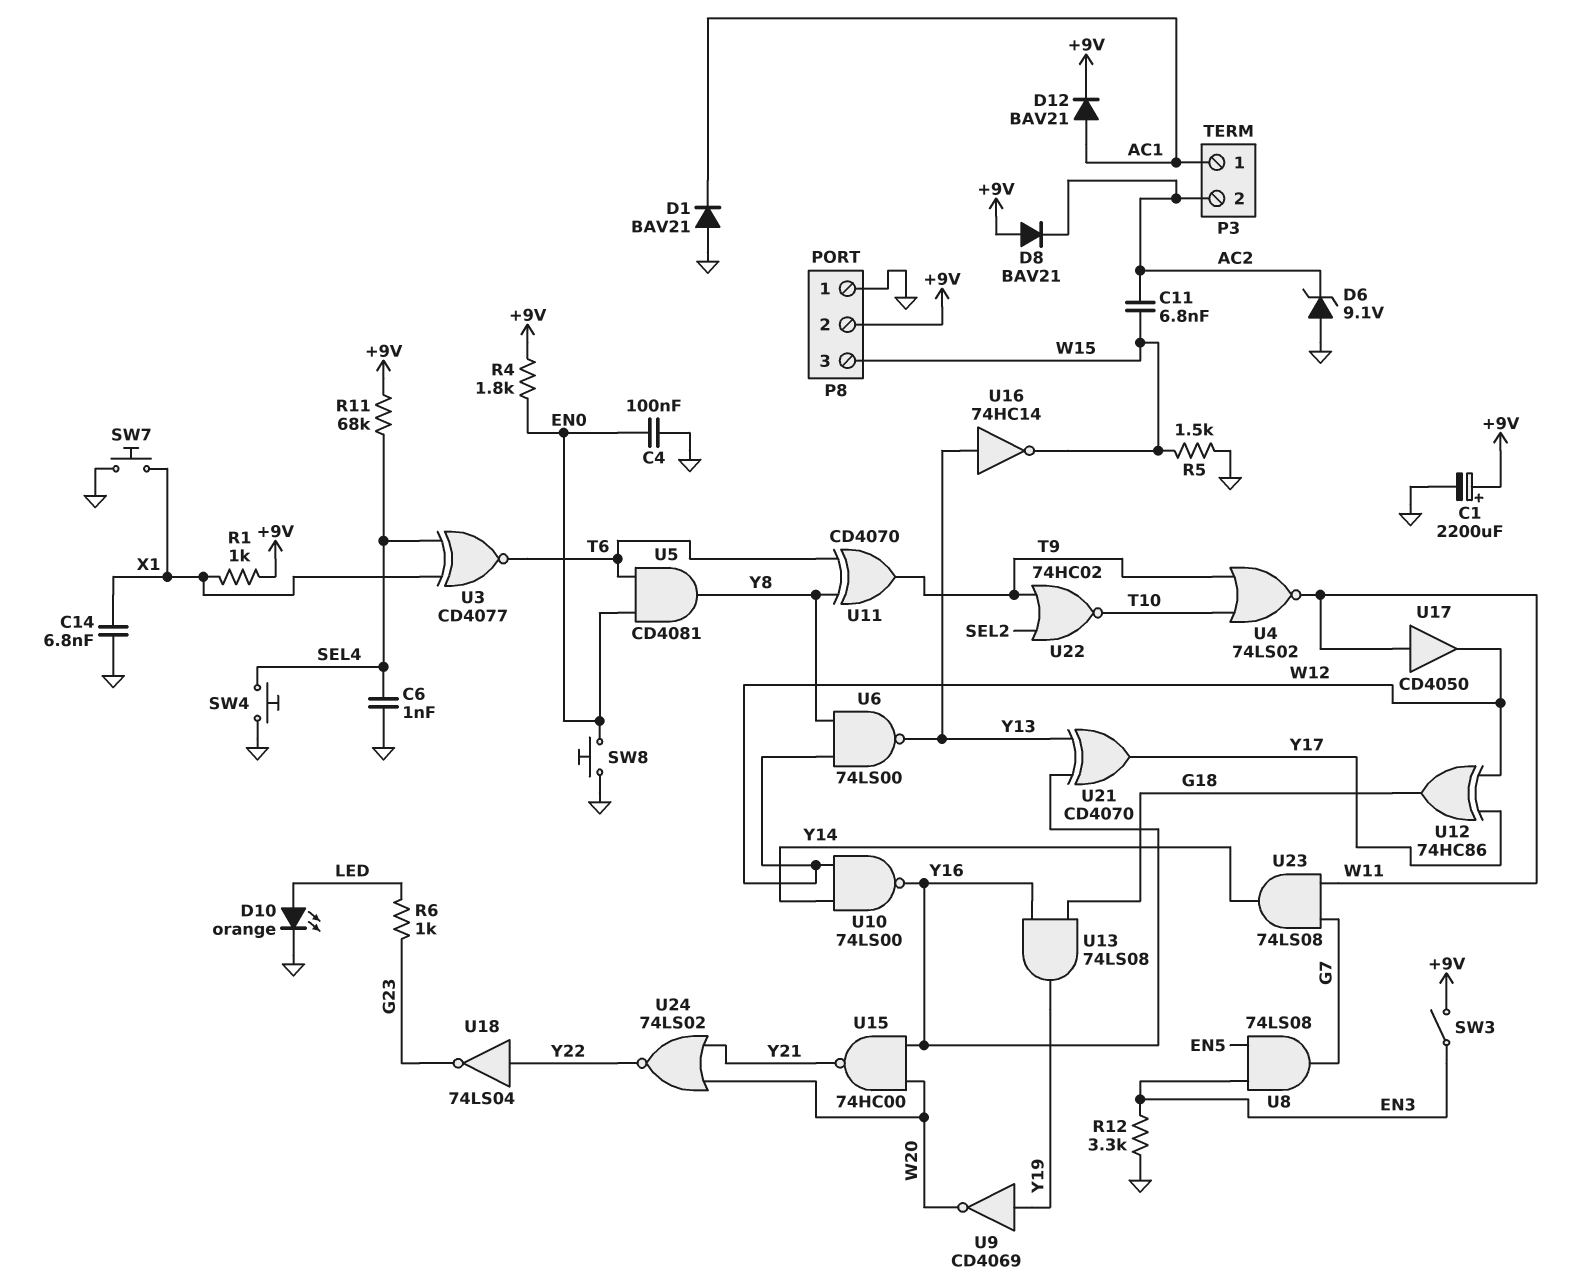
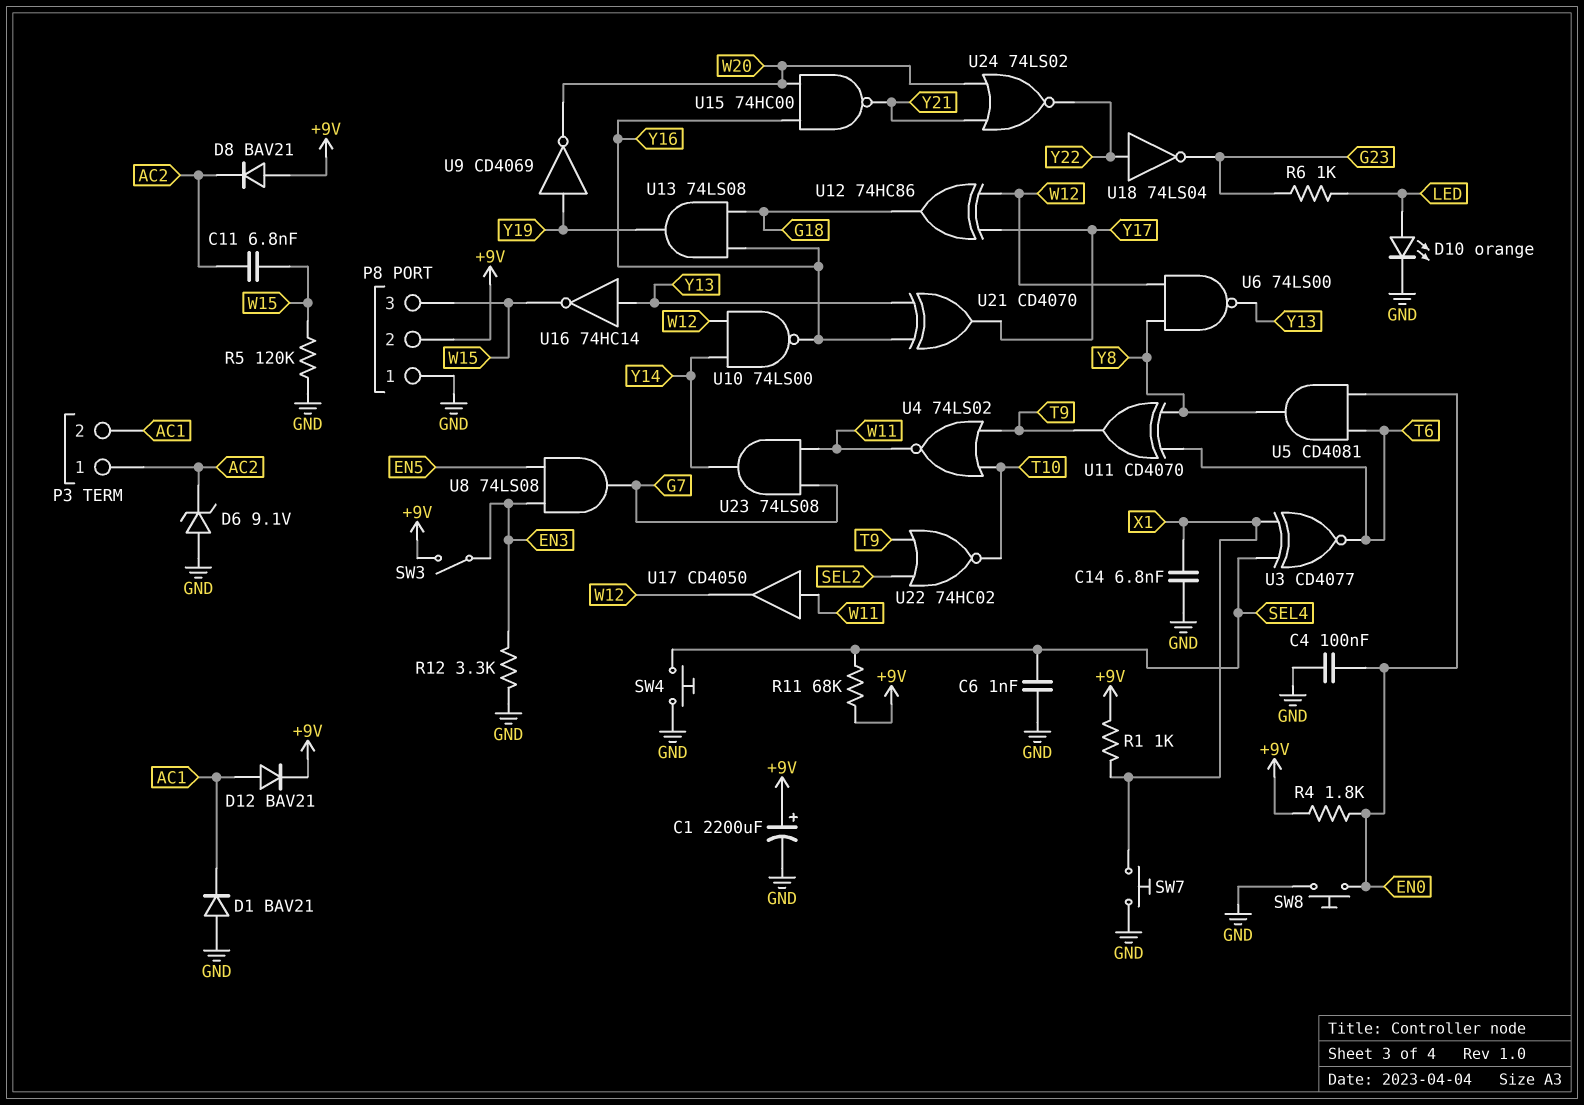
P3 pin 1: AC1 -> AC2
P3 pin 2: AC2 -> AC1
R5: 1.5k (GND, W15) -> 120k (GND, W15)

